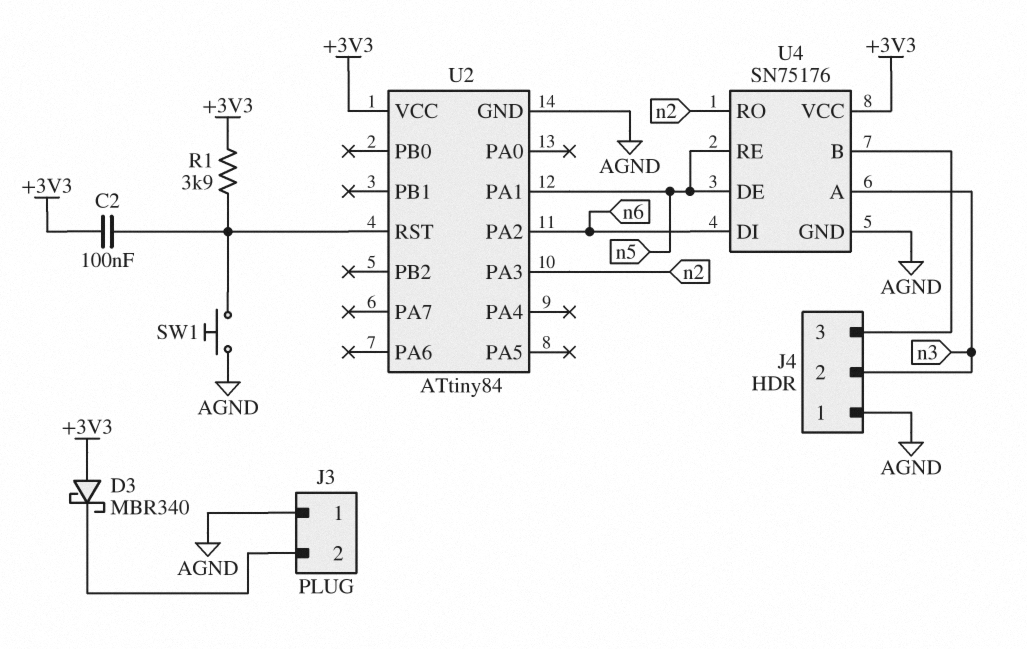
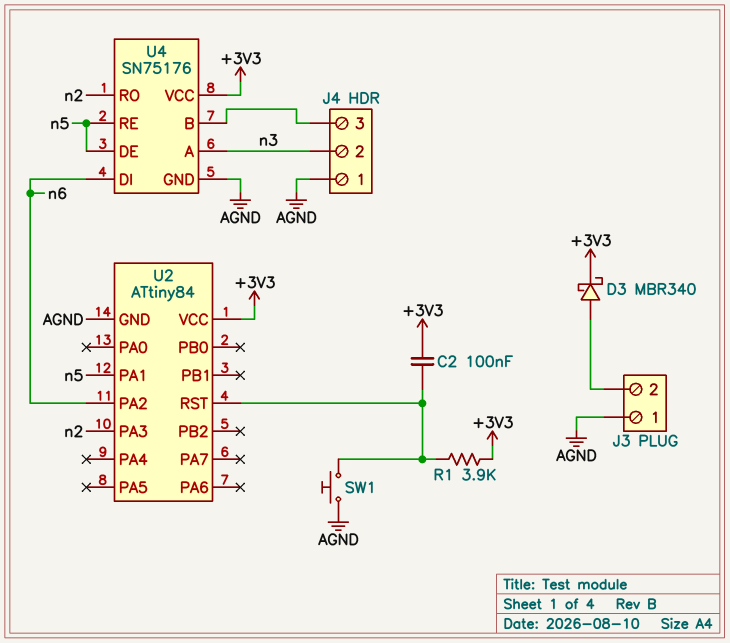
D3: schottky MBR340 (A +3V3, K J3/2) -> schottky MBR340 (A J3/2, K +3V3)

